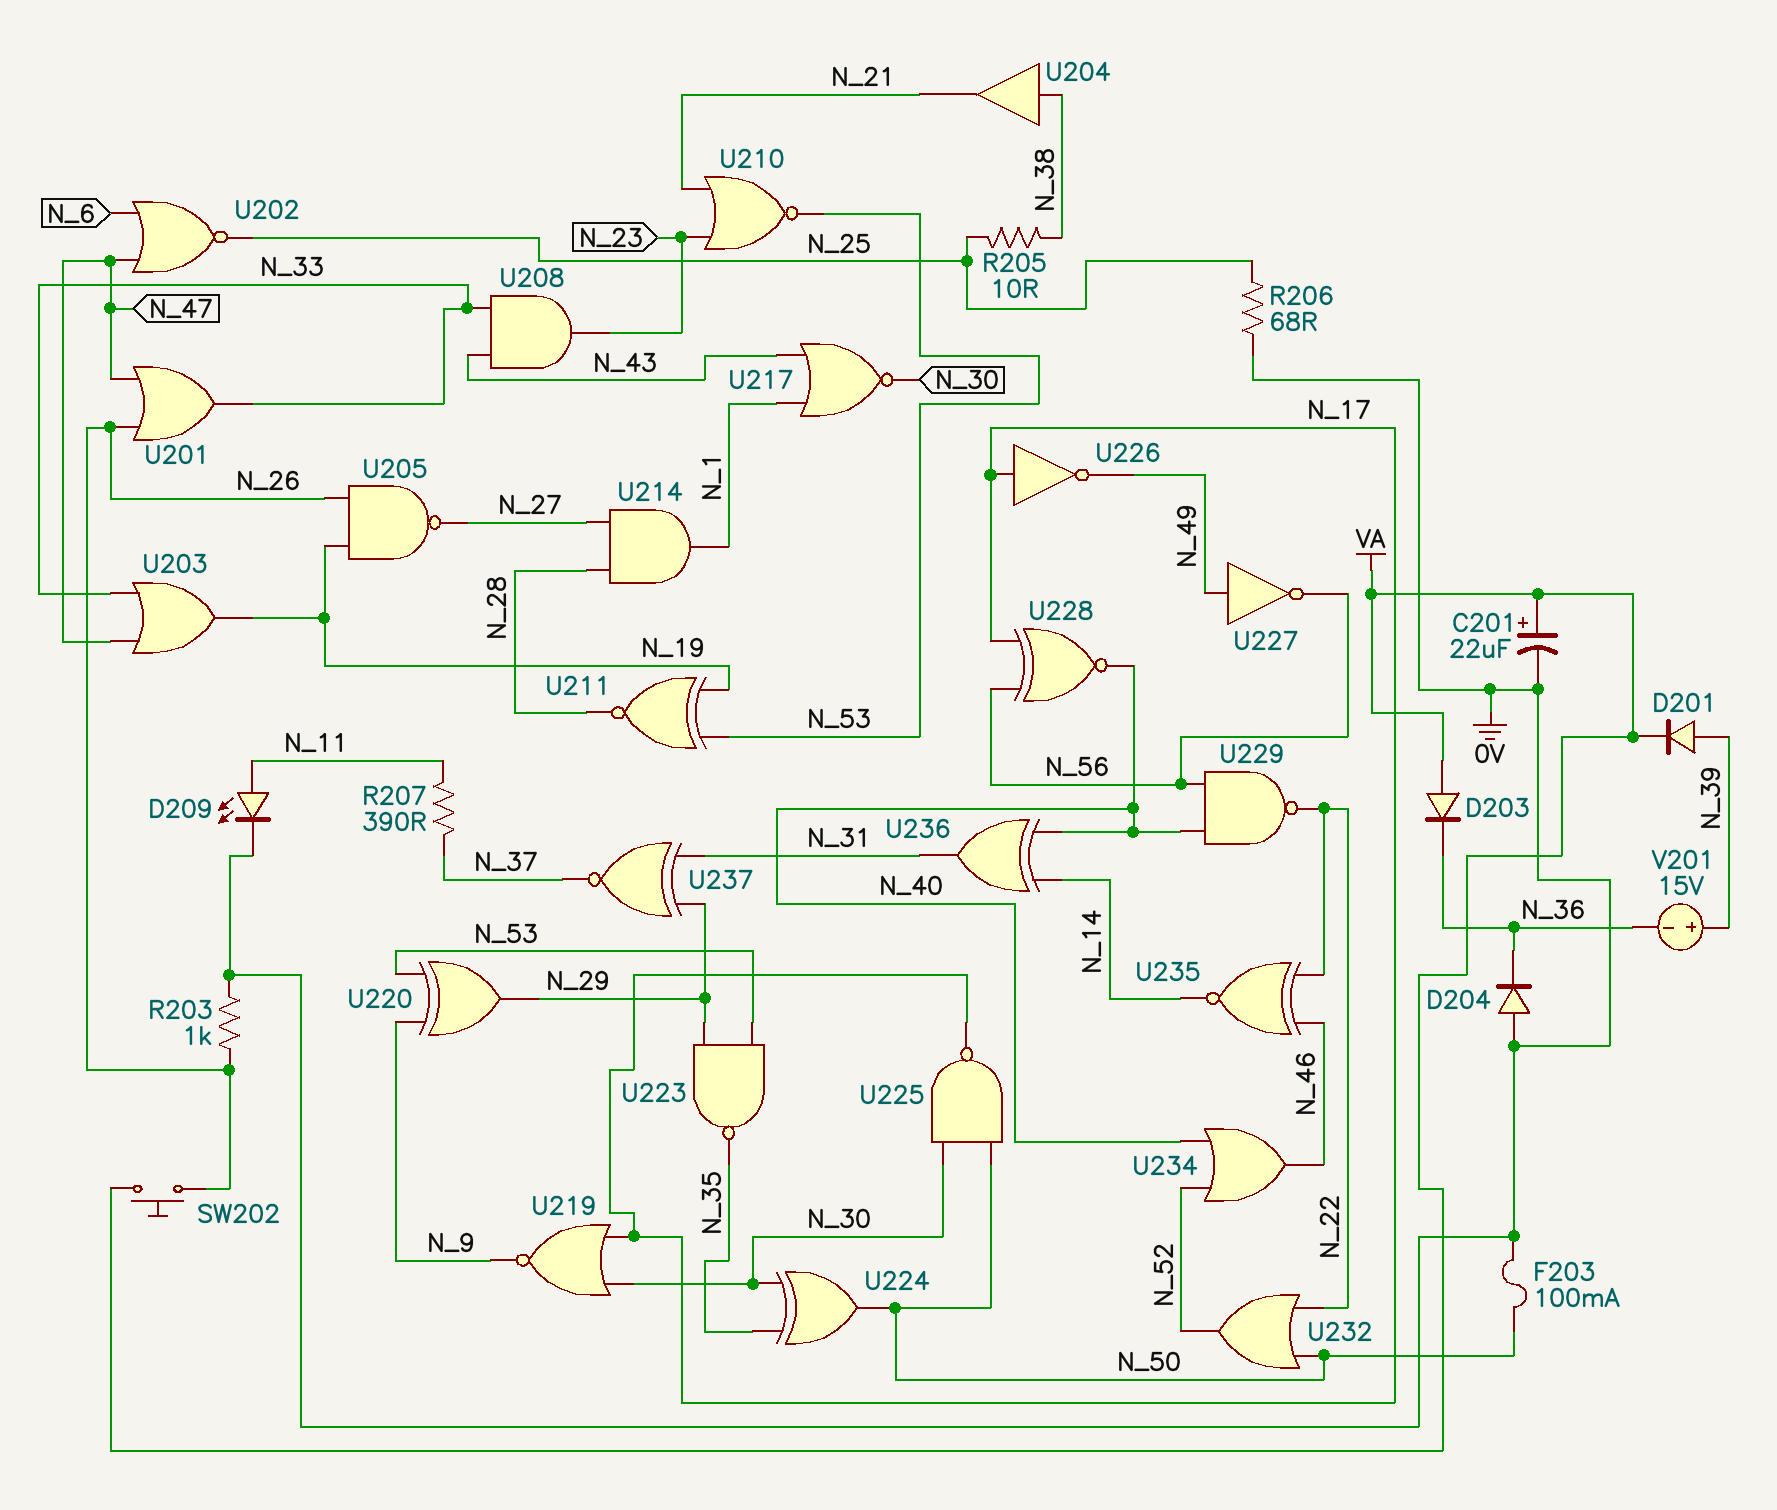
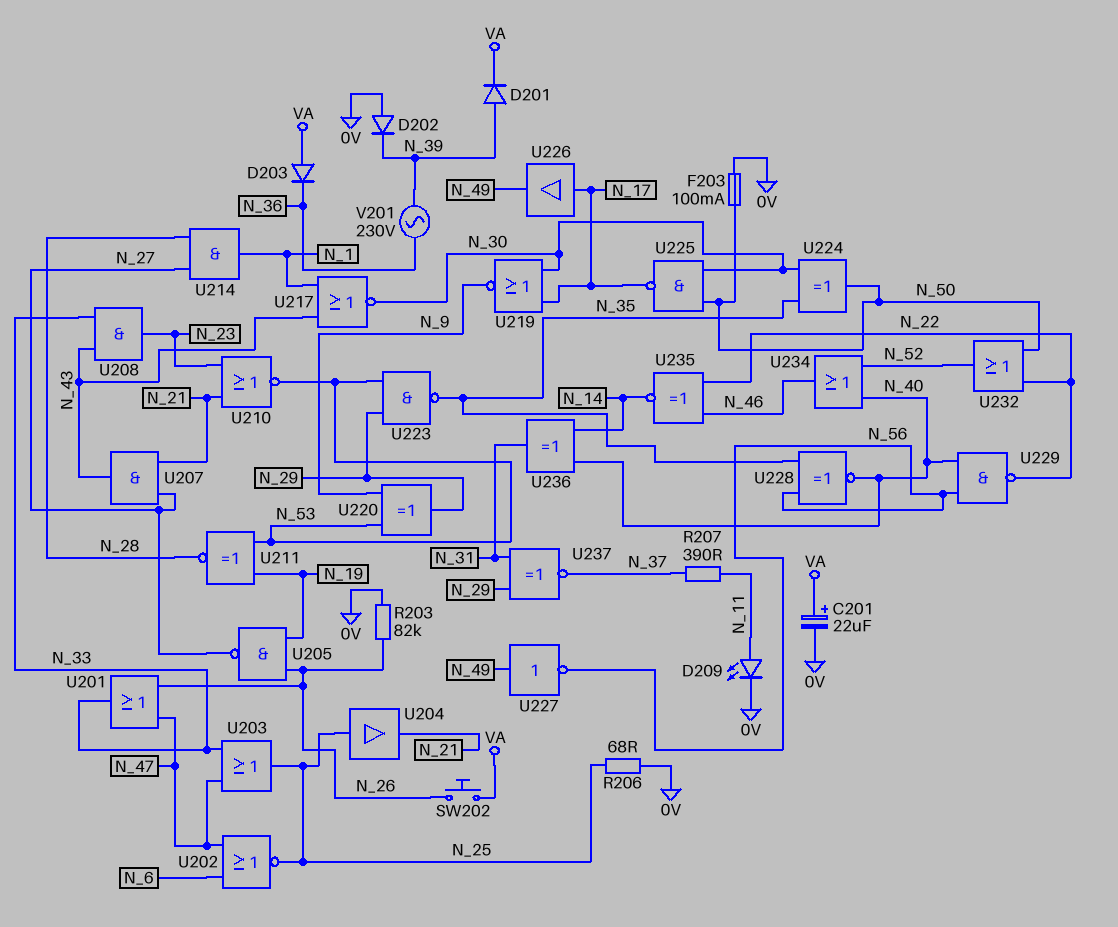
D202: none -> diode (A 0V, K N_39)
D204: diode (A 0V, K N_36) -> none
R203: 1k (0V, N_26) -> 82k (0V, N_26)
R205: 10 (N_25, N_38) -> none
U203: OR (in N_33, in N_47, out N_19) -> OR (in N_33, in N_47, out N_25)
U204: buffer (in N_38, out N_21) -> buffer (in N_25, out N_21)
U207: none -> AND (in N_21, in N_27, out N_43)
U226: NOT (in N_17, out N_49) -> buffer (in N_17, out N_49)
U228: XNOR (in N_17, in N_56, out N_40) -> XNOR (in N_35, in N_56, out N_40)
V201: 15V (plus N_39, minus N_36) -> AC 230V (N_36, N_39)

